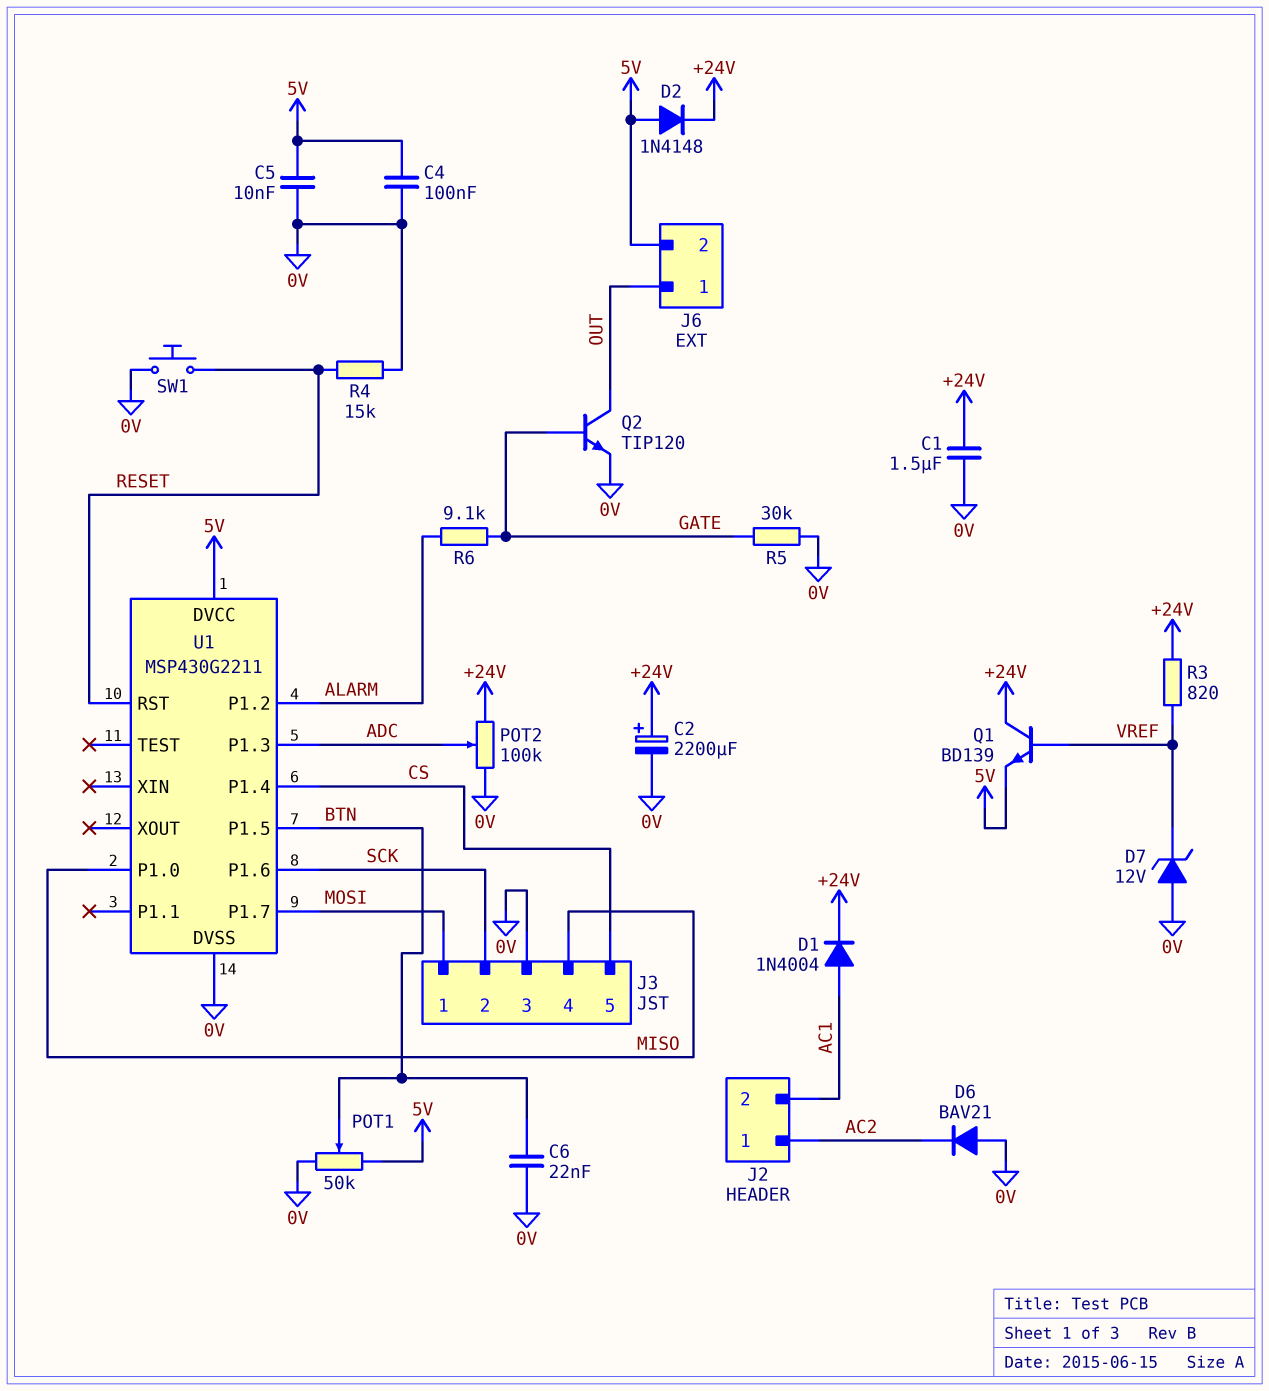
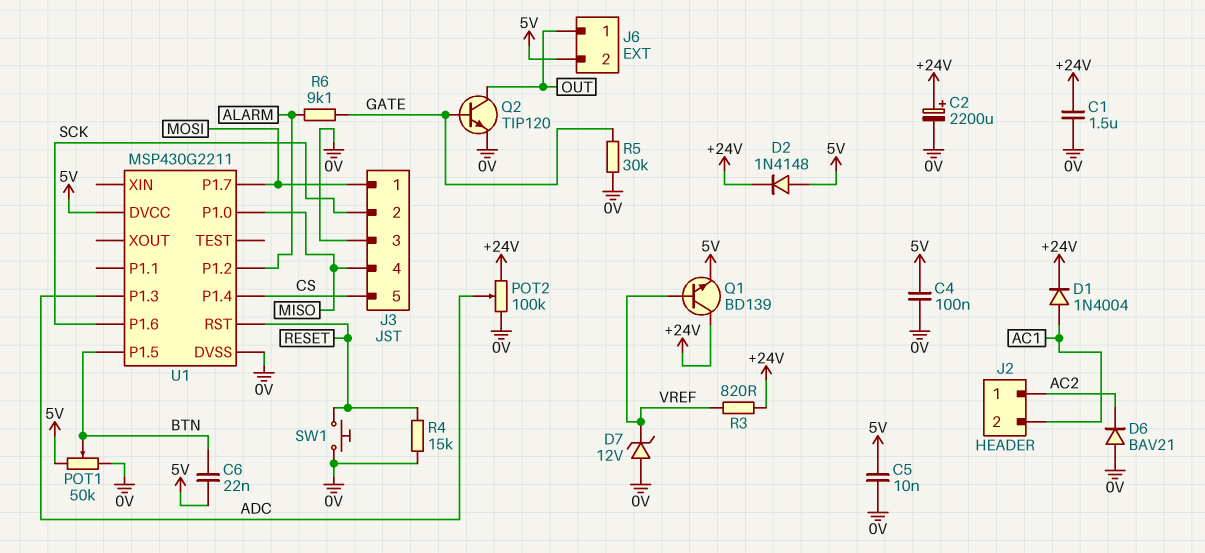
C6: 22nF (0V, BTN) -> 22nF (5V, BTN)

